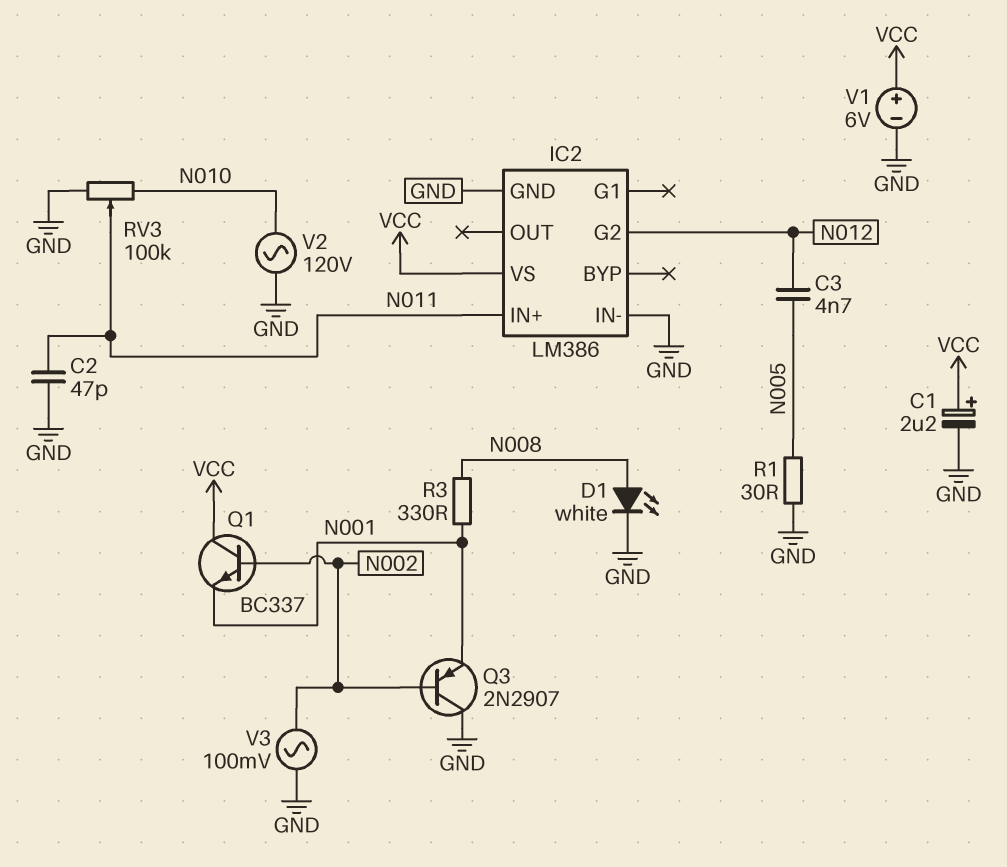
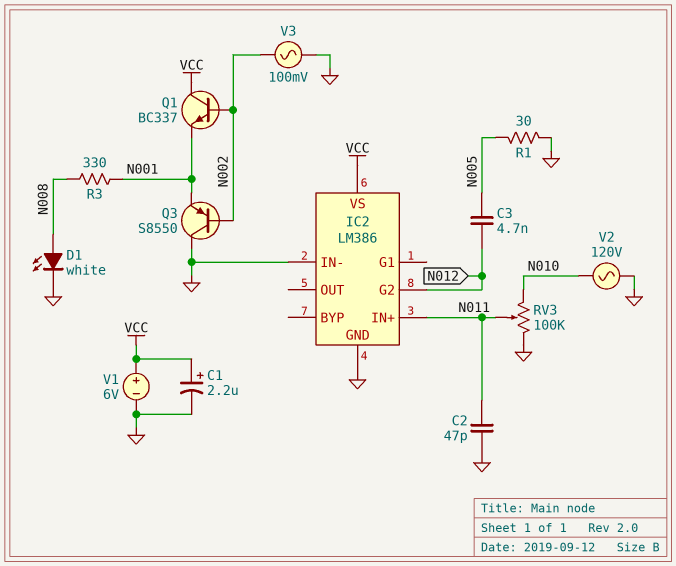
Q3: PNP 2N2907 (B N002, C GND, E N001) -> PNP S8550 (B N002, C GND, E N001)

